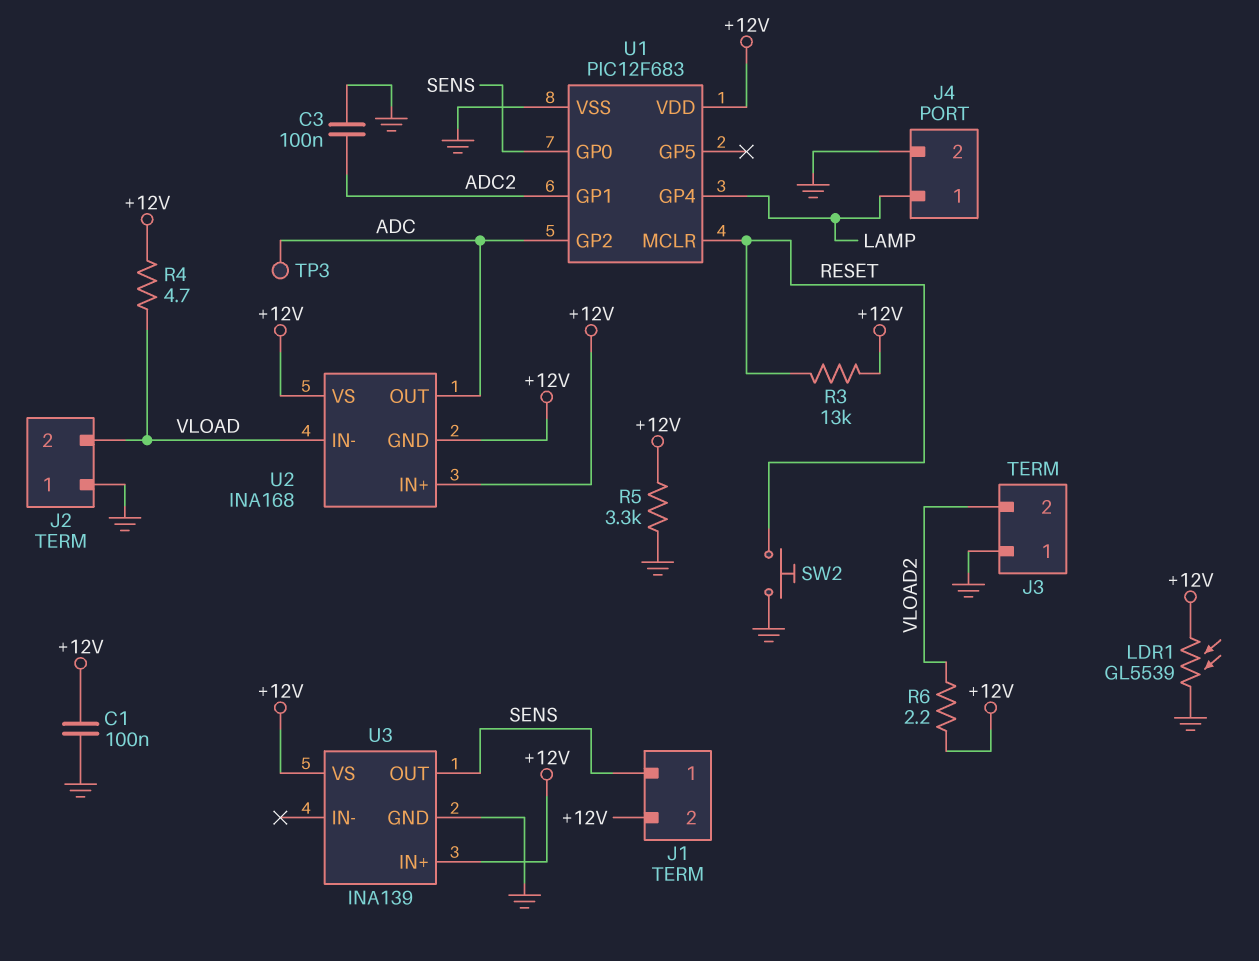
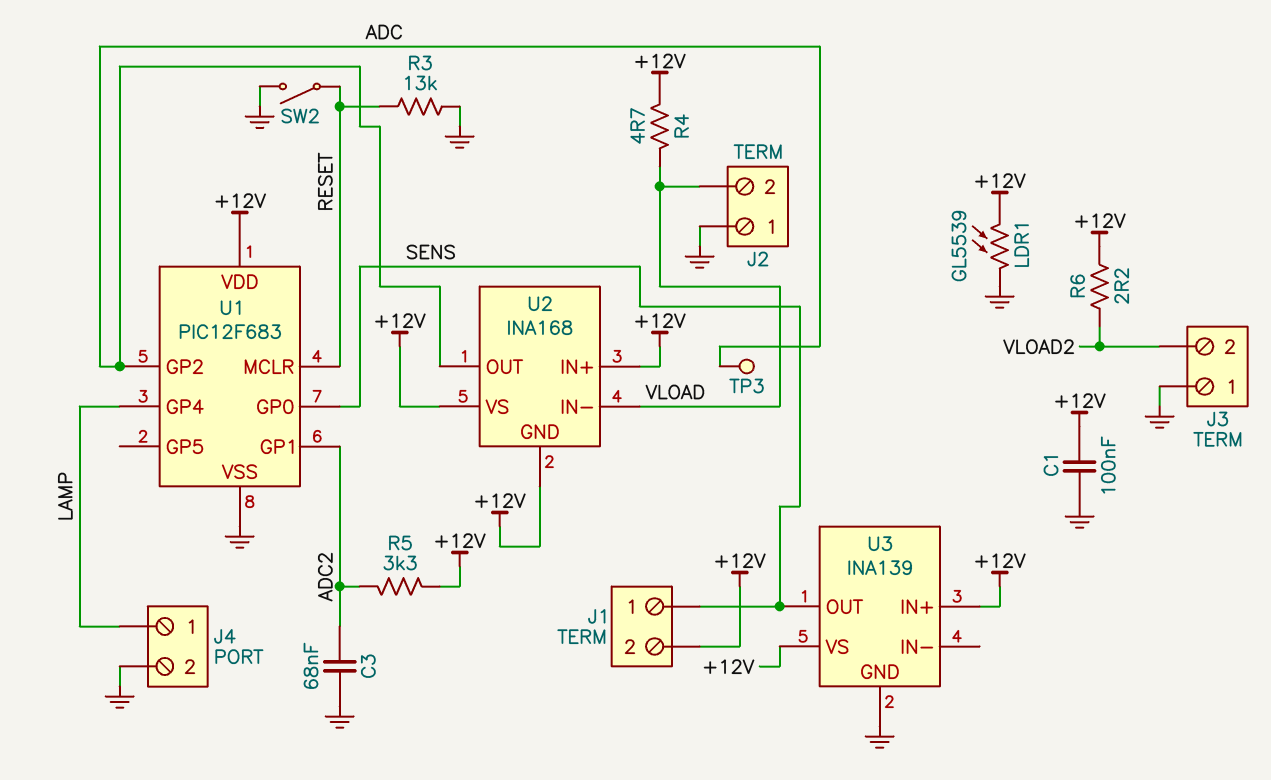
C3: 100nF (ADC2, GND) -> 68nF (ADC2, GND)
R3: 13k (+12V, RESET) -> 13k (GND, RESET)
R5: 3.3k (+12V, GND) -> 3.3k (+12V, ADC2)
SW2: button (GND, RESET) -> switch (GND, RESET)

